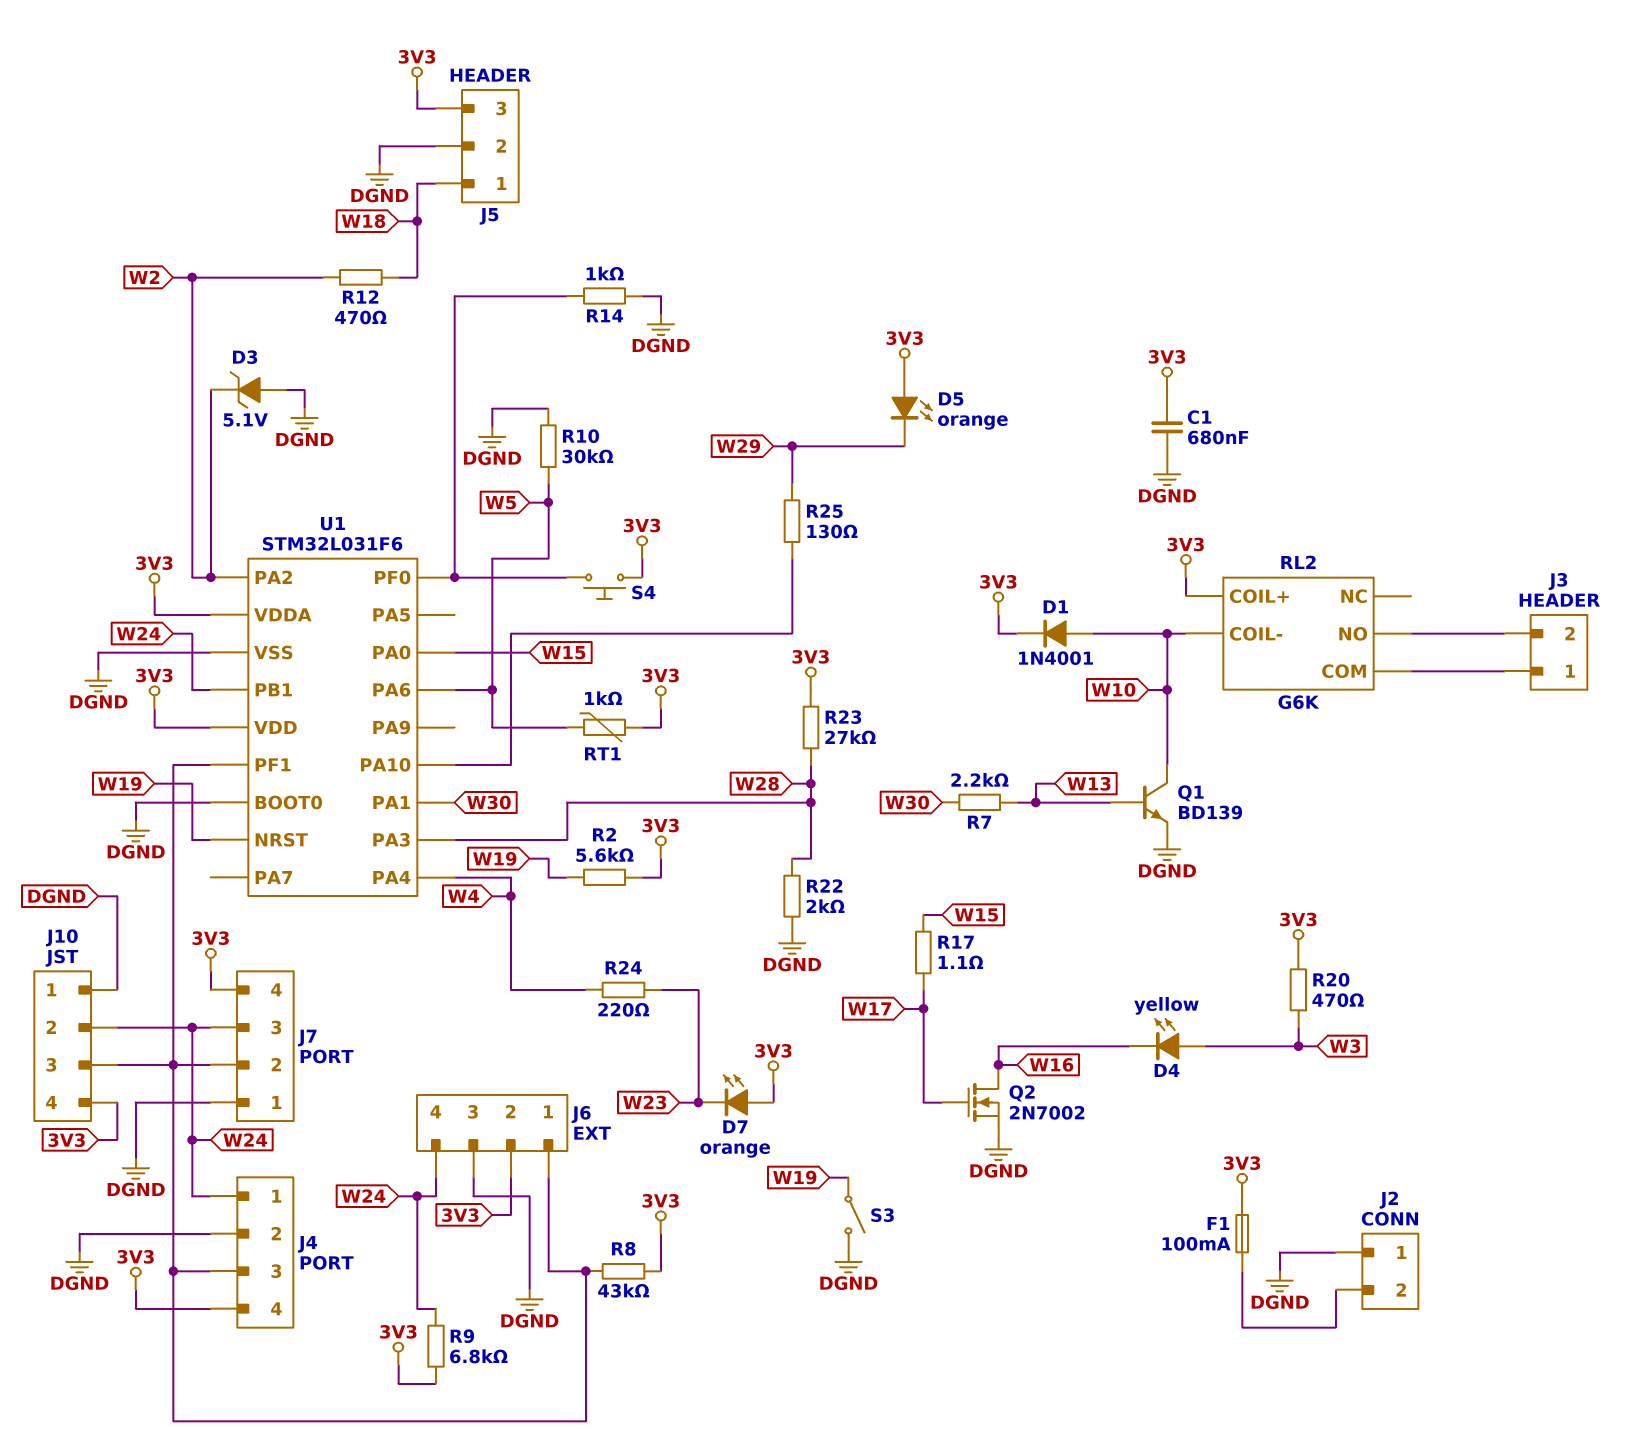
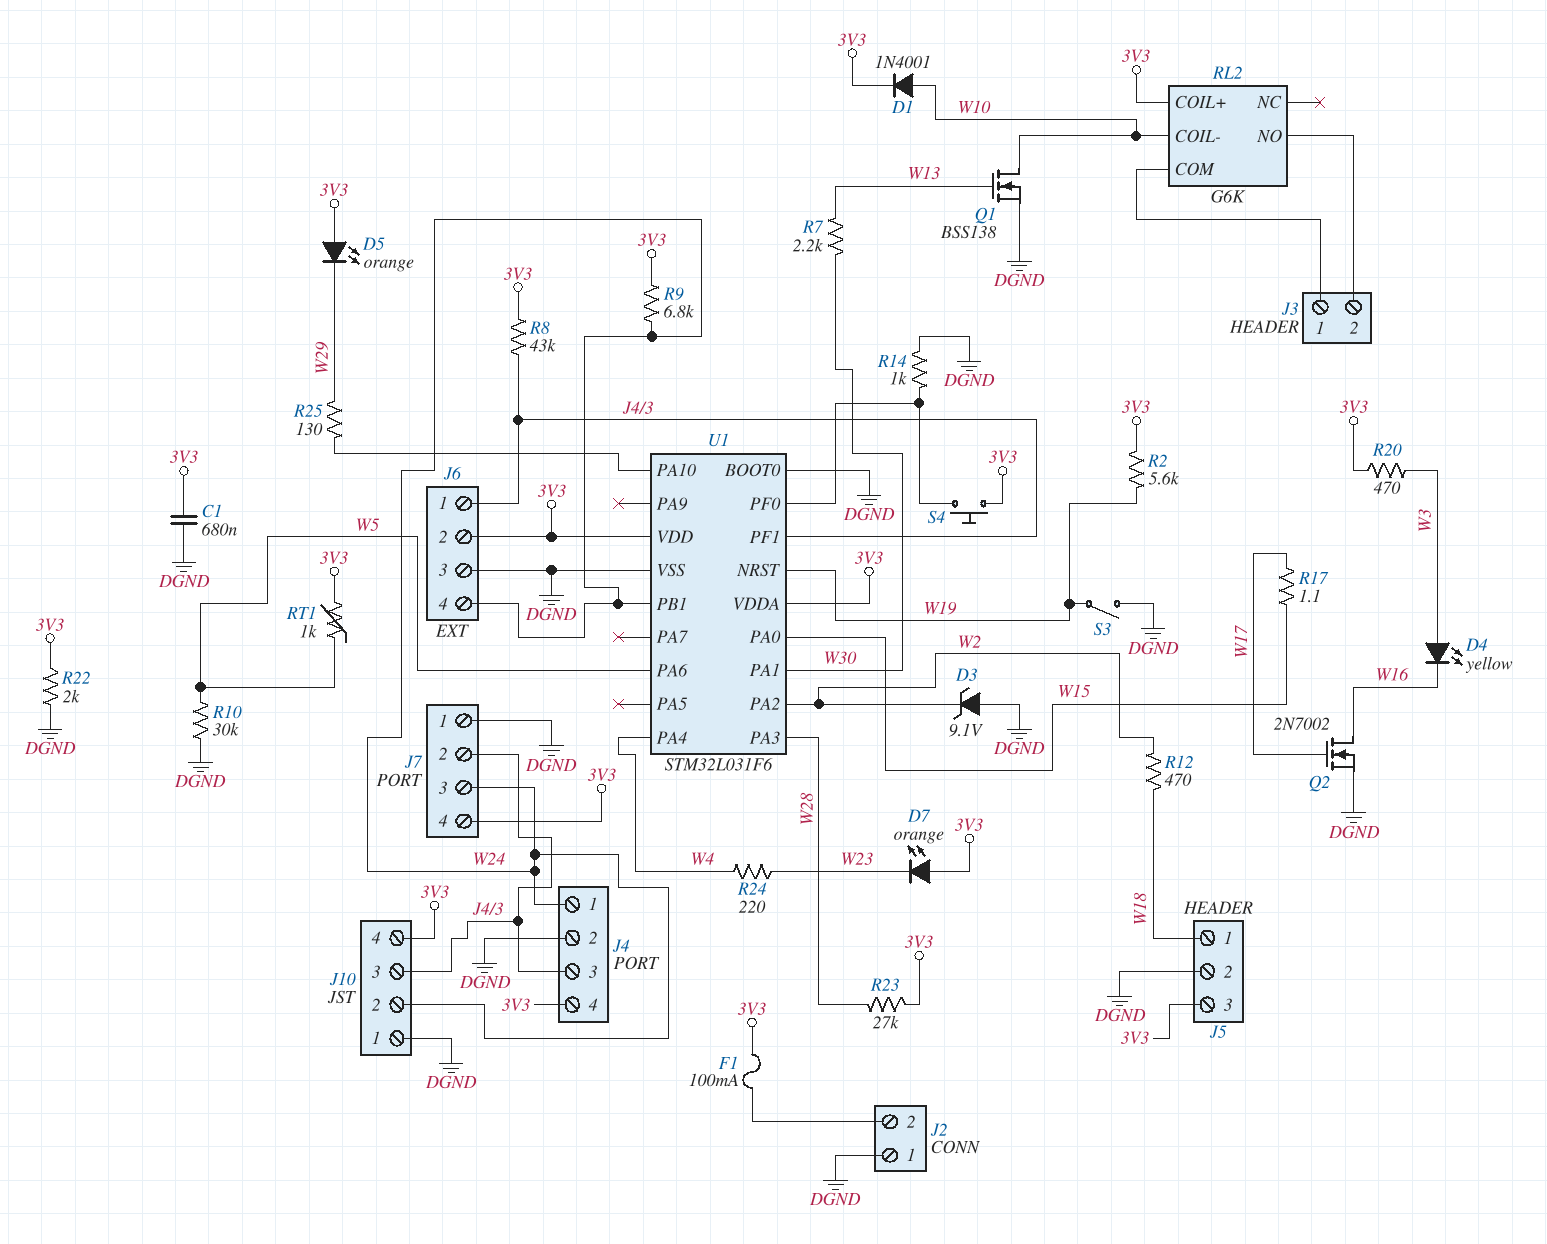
D3: zener 5.1V (A DGND, K W2) -> zener 9.1V (A DGND, K W2)
Q1: NPN BD139 (B W13, C W10, E DGND) -> NMOS BSS138 (G W13, D W10, S DGND)
R22: 2k (DGND, W28) -> 2k (3V3, DGND)

